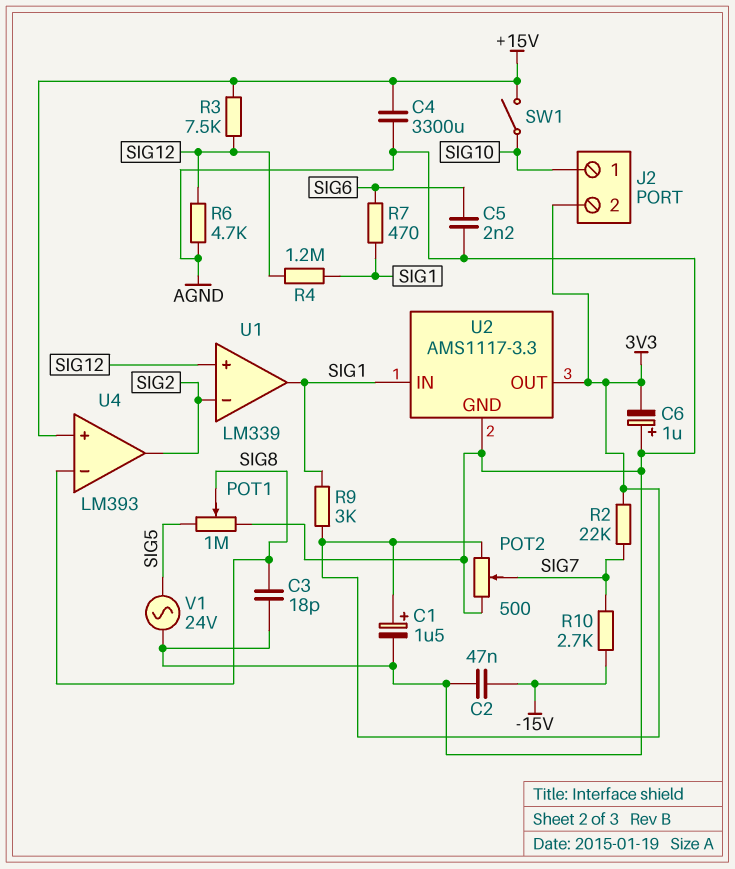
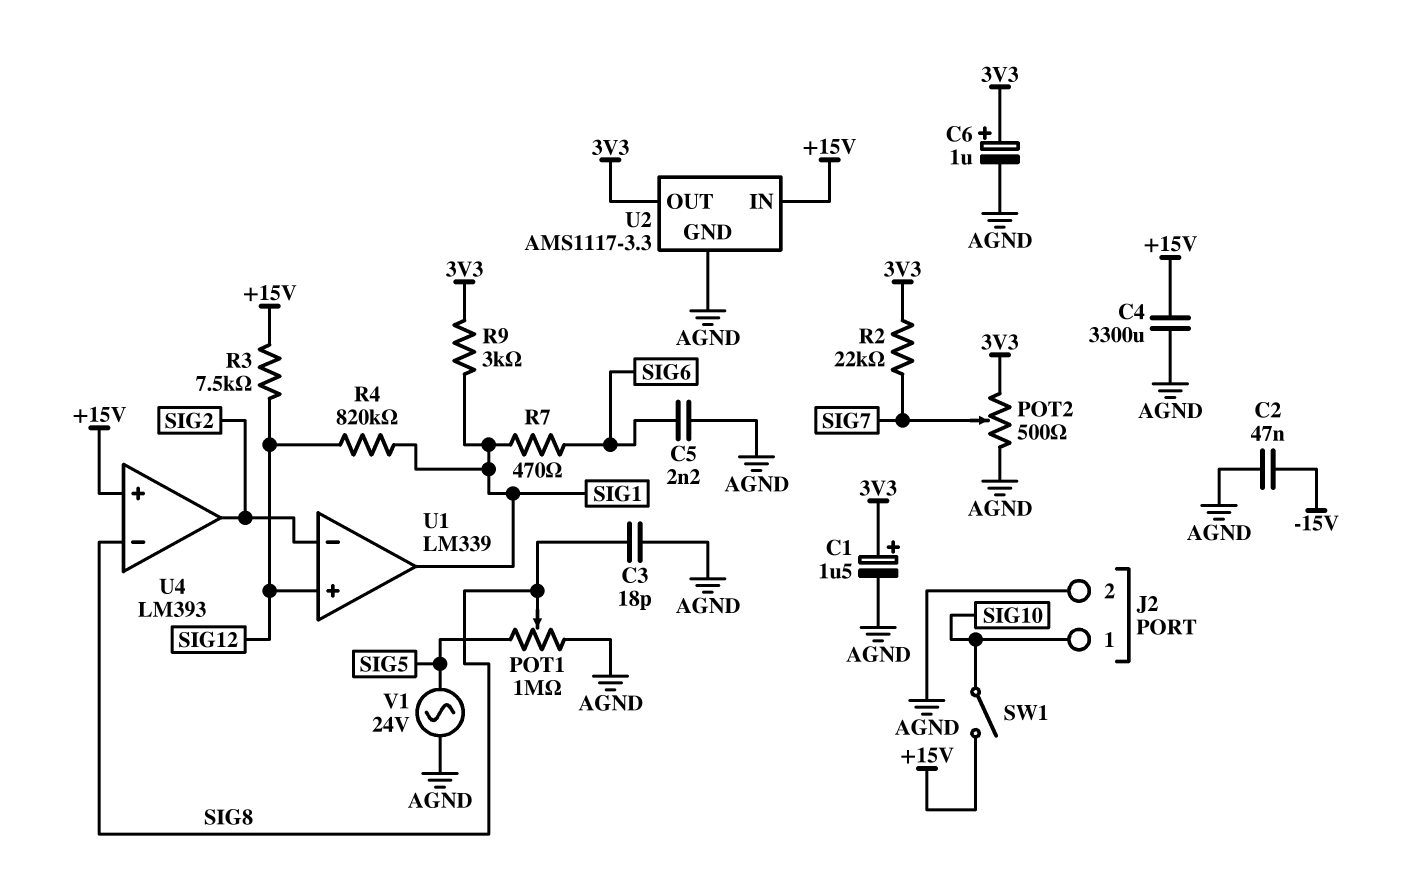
C6: 1uF (plus AGND, minus 3V3) -> 1uF (plus 3V3, minus AGND)
J2 pin 2: 3V3 -> AGND
R4: 1.2M (SIG1, SIG12) -> 820k (SIG1, SIG12)
R6: 4.7k (AGND, SIG12) -> none
R10: 2.7k (-15V, SIG7) -> none
U2 pin IN: SIG1 -> +15V

